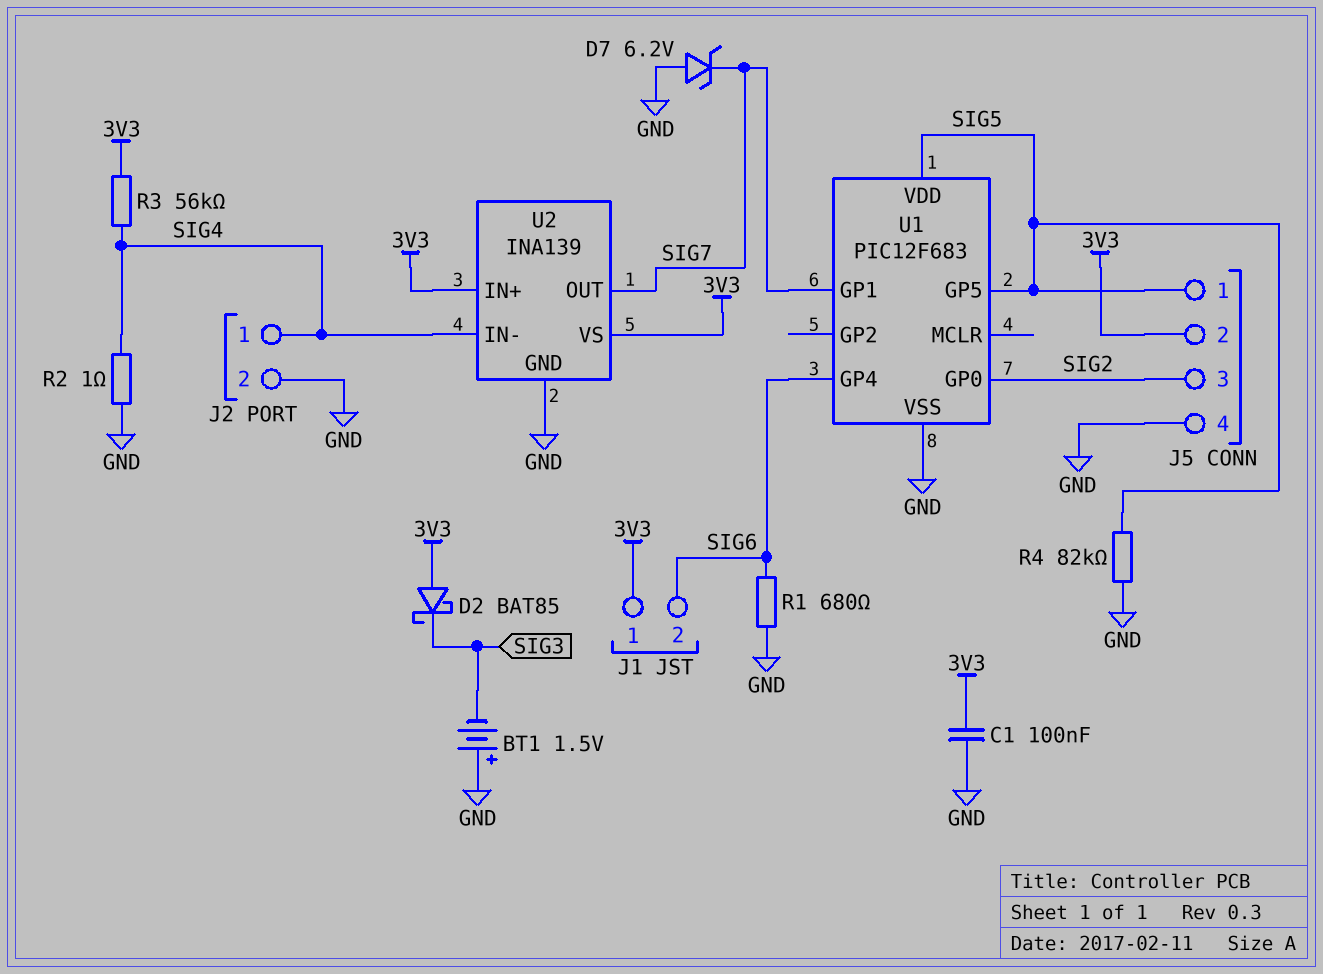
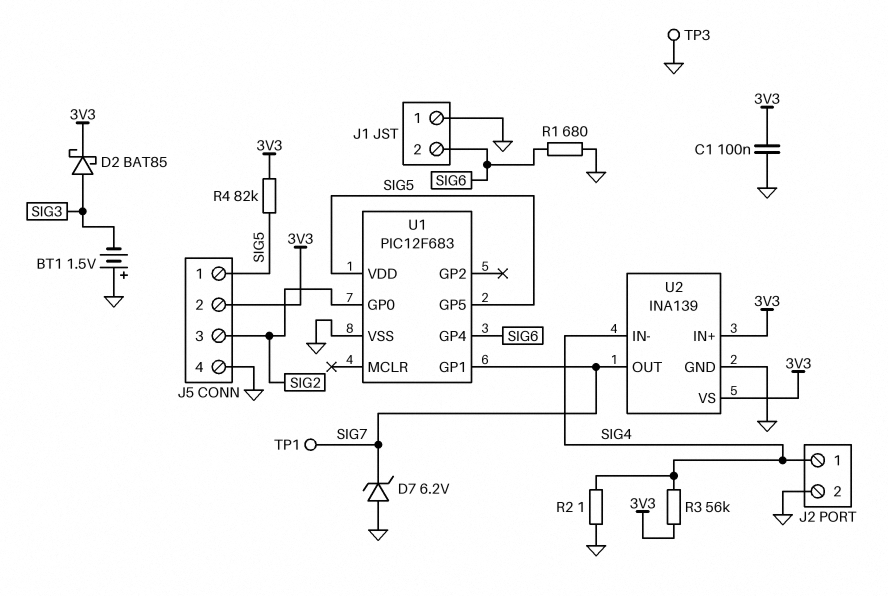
D2: schottky BAT85 (A 3V3, K SIG3) -> schottky BAT85 (A SIG3, K 3V3)
J1 pin 1: 3V3 -> GND
R4: 82k (GND, SIG5) -> 82k (3V3, SIG5)
TP1: none -> test point (SIG7)
TP3: none -> test point (GND)

